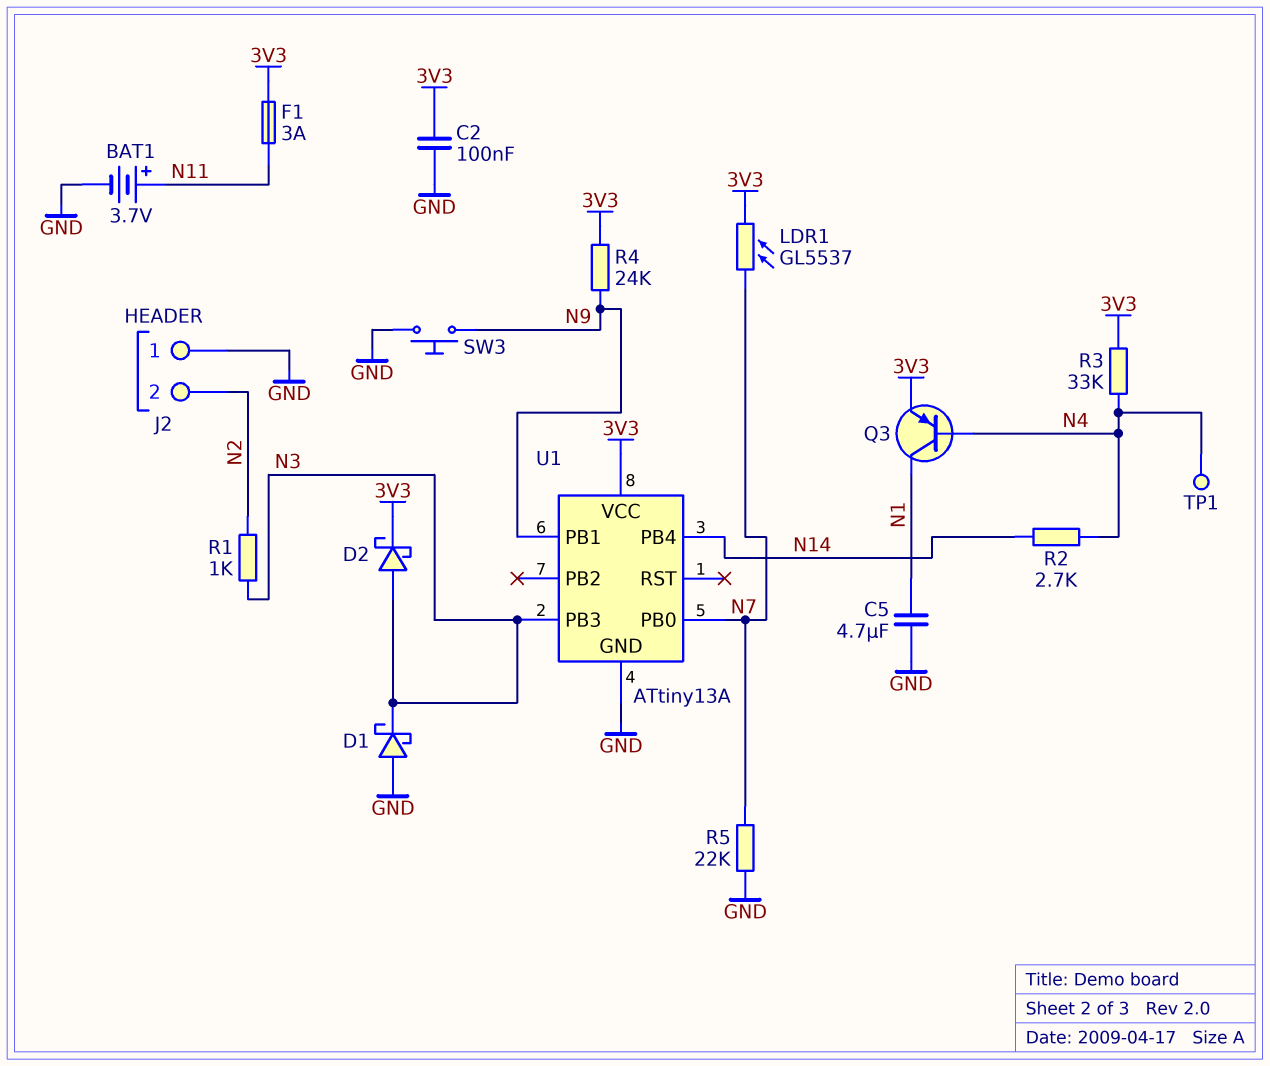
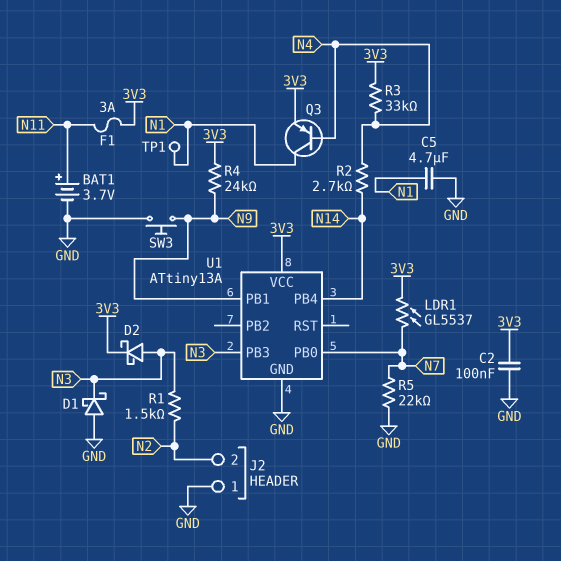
R1: 1k (N2, N3) -> 1.5k (N2, N3)
TP1: test point (N4) -> test point (N1)

